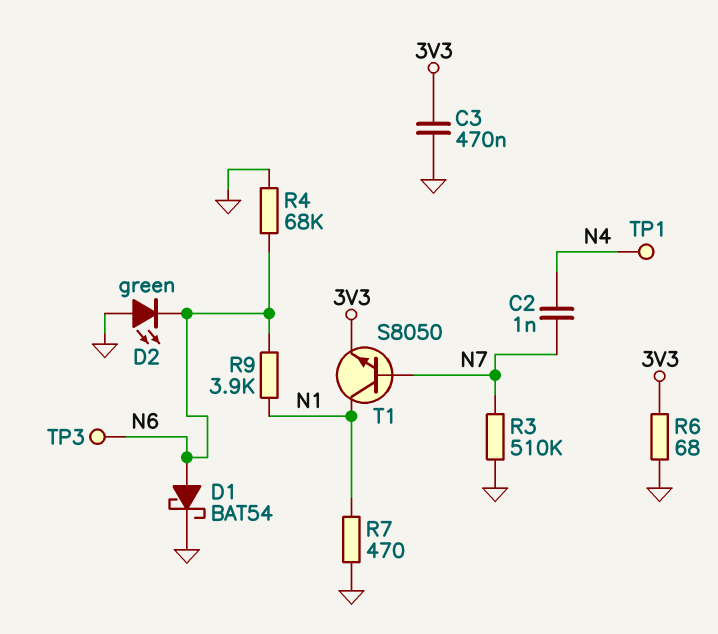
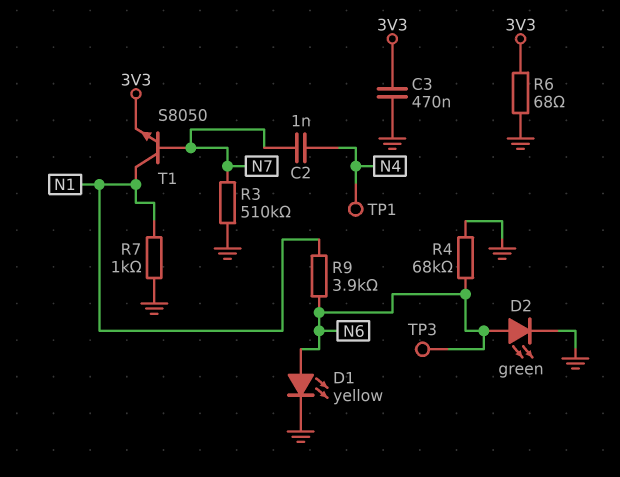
D1: schottky BAT54 (A N6, K GND) -> LED yellow (A N6, K GND)
D2: LED green (A GND, K N6) -> LED green (A N6, K GND)
R7: 470 (GND, N1) -> 1k (GND, N1)

